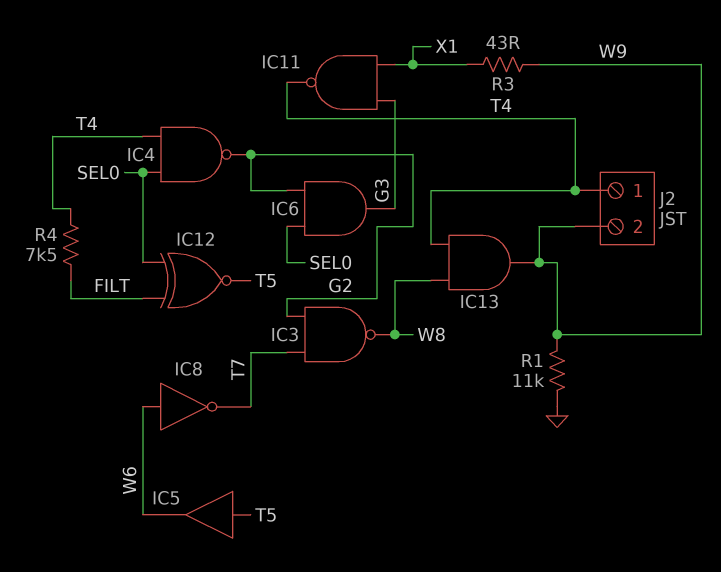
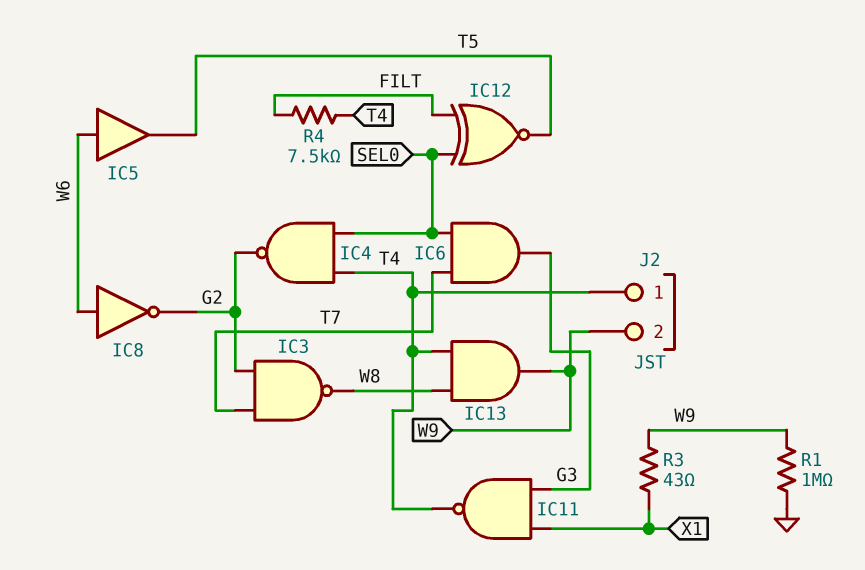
IC5: buffer (in T5, out W6) -> buffer (in W6, out T5)
IC6: AND (in G2, in SEL0, out G3) -> AND (in SEL0, in T7, out G3)
IC8: NOT (in W6, out T7) -> NOT (in W6, out G2)
R1: 11k (GND, W9) -> 1M (GND, W9)

